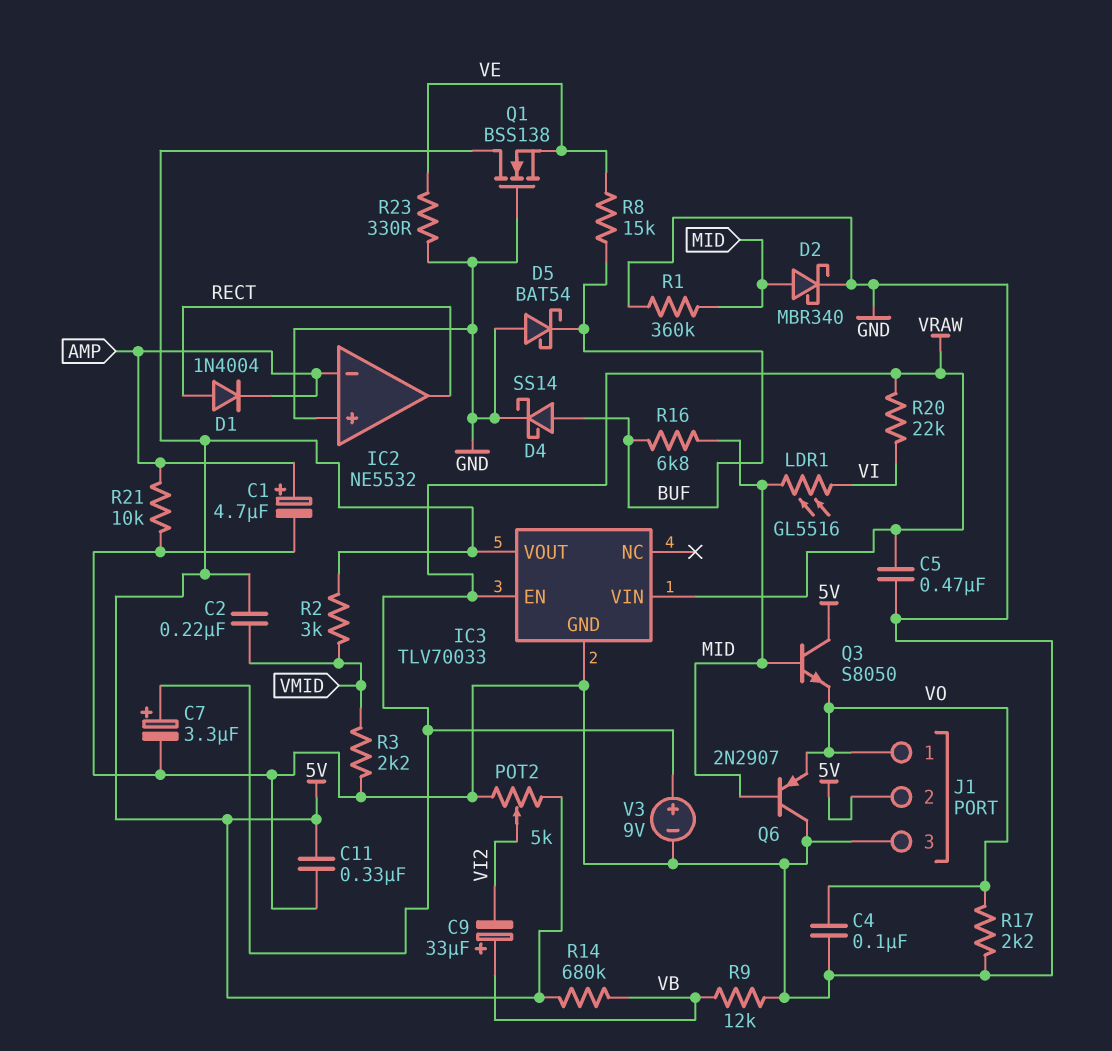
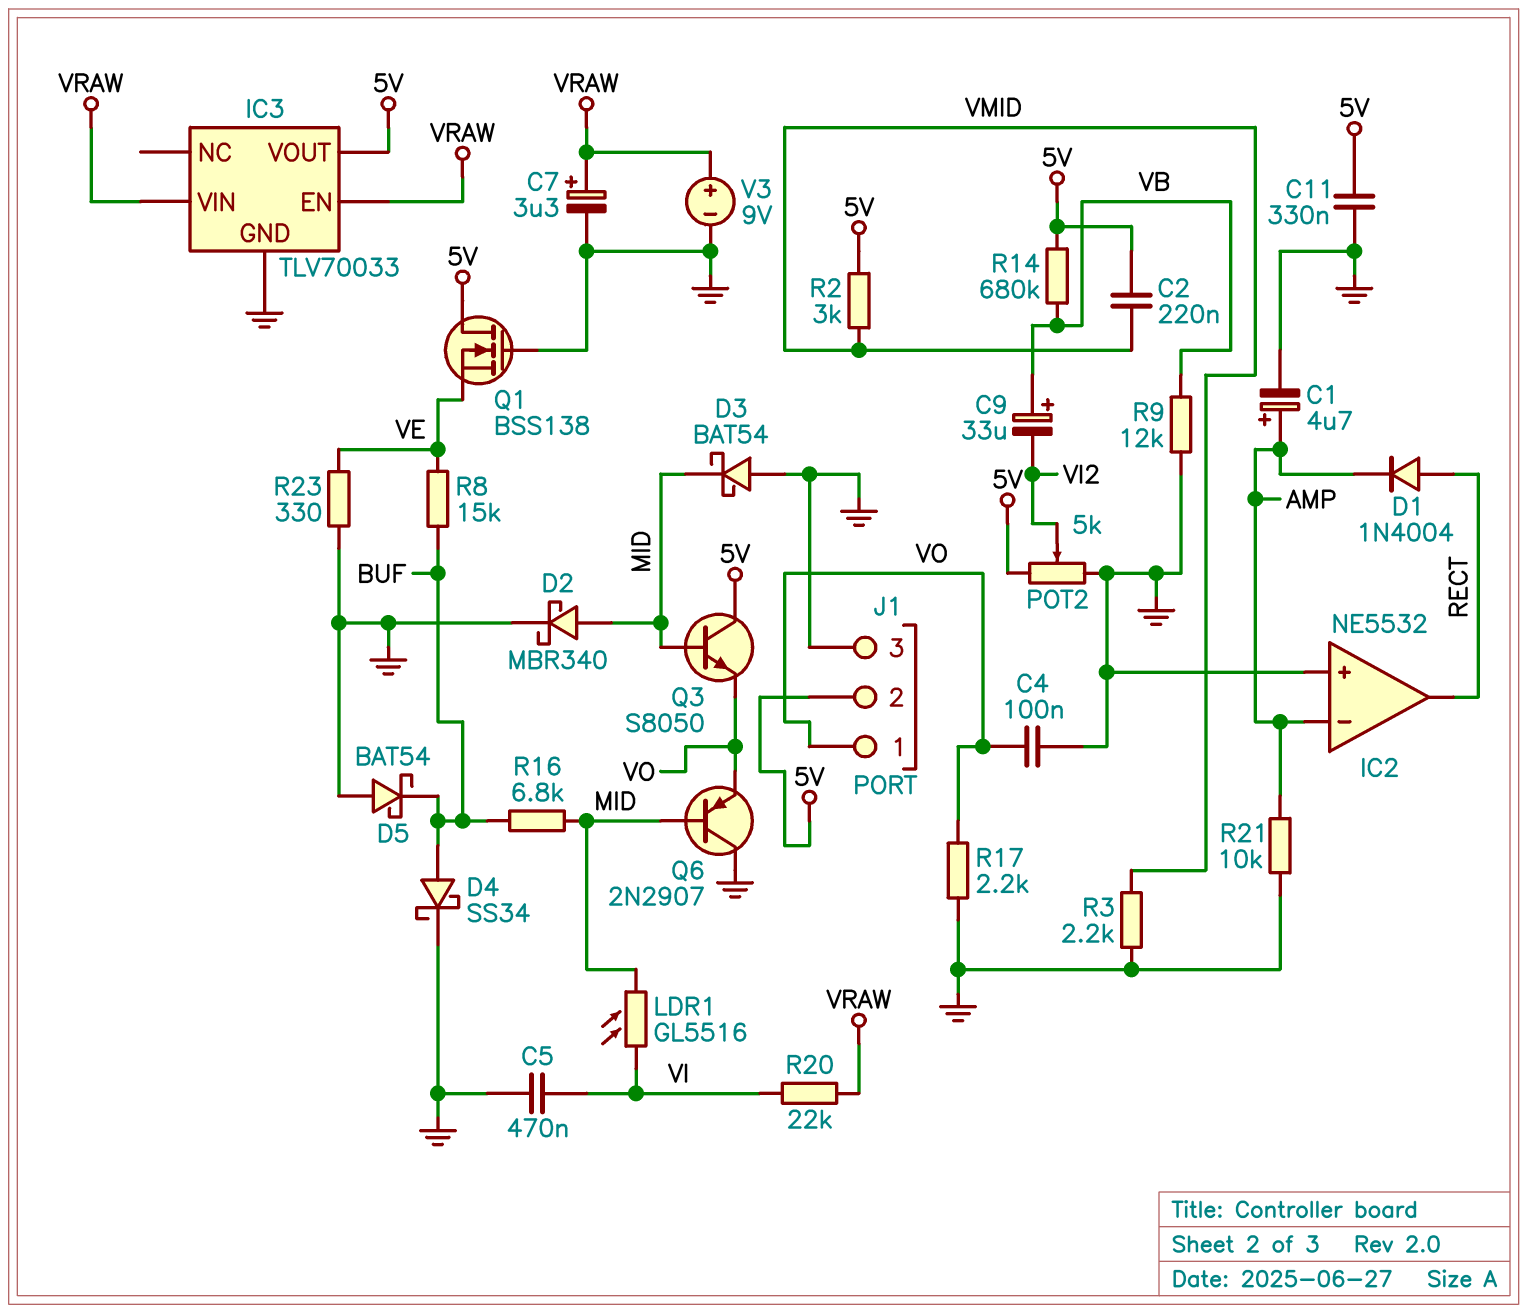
C5: 470nF (GND, VRAW) -> 470nF (GND, VI)
D3: none -> schottky BAT54 (A GND, K MID)
D4: schottky SS14 (A BUF, K GND) -> schottky SS34 (A BUF, K GND)
R1: 360k (GND, MID) -> none

